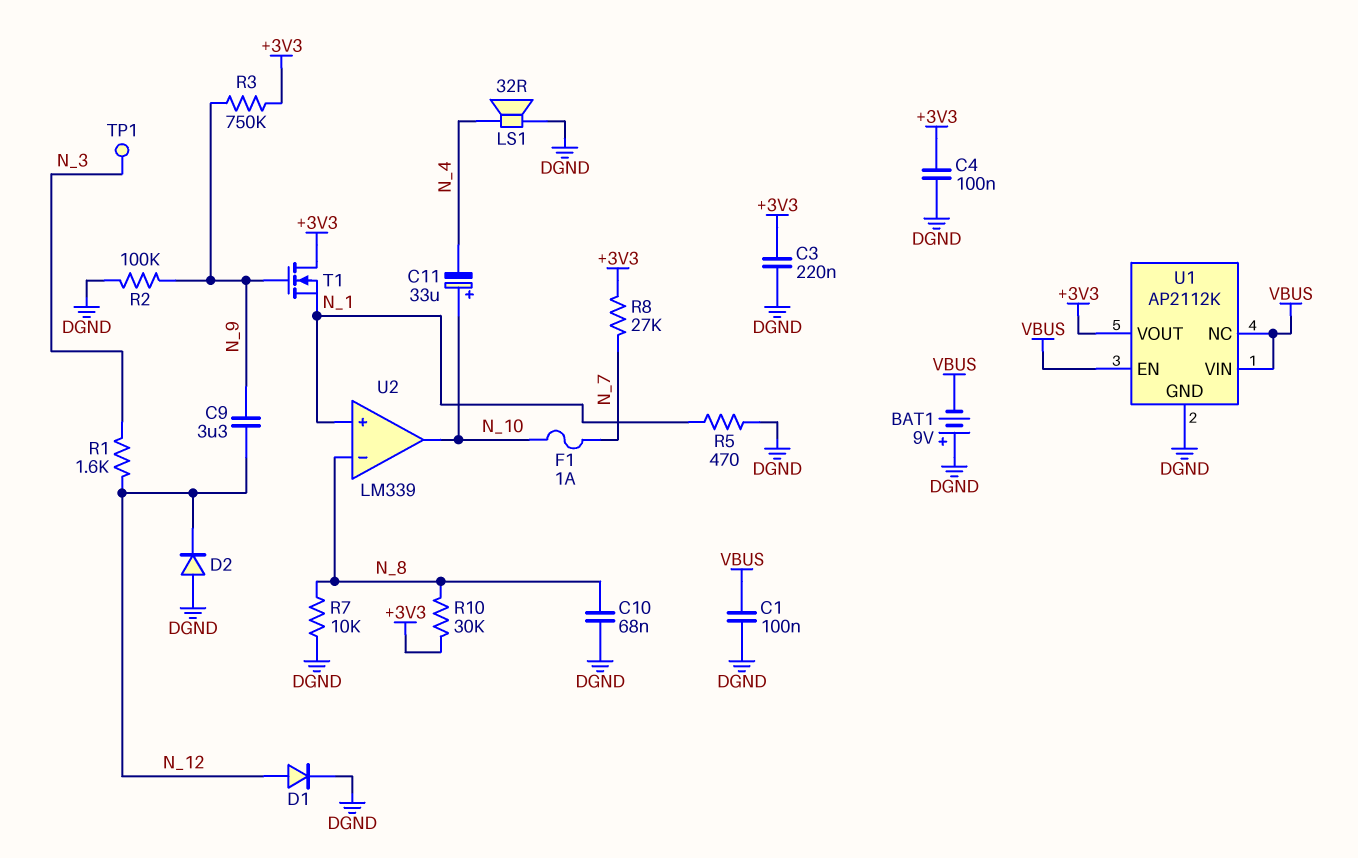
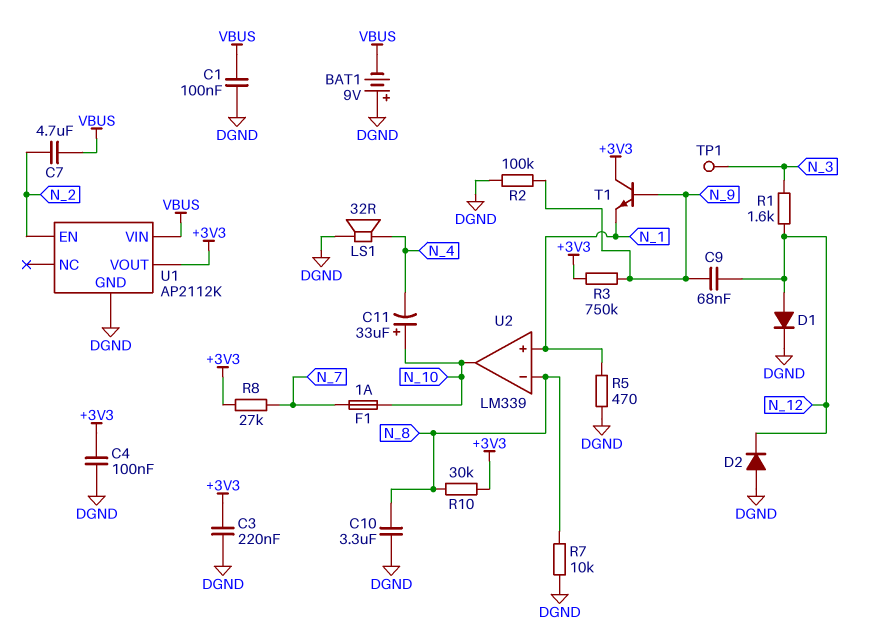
C7: none -> 4.7uF (N_2, VBUS)
C9: 3.3uF (N_9, N_12) -> 68nF (N_9, N_12)
C10: 68nF (DGND, N_8) -> 3.3uF (DGND, N_8)
T1: NMOS (G N_9, D +3V3, S N_1) -> NPN (B N_9, C +3V3, E N_1)
U1 pin EN: VBUS -> N_2
U1 pin NC: VBUS -> none

